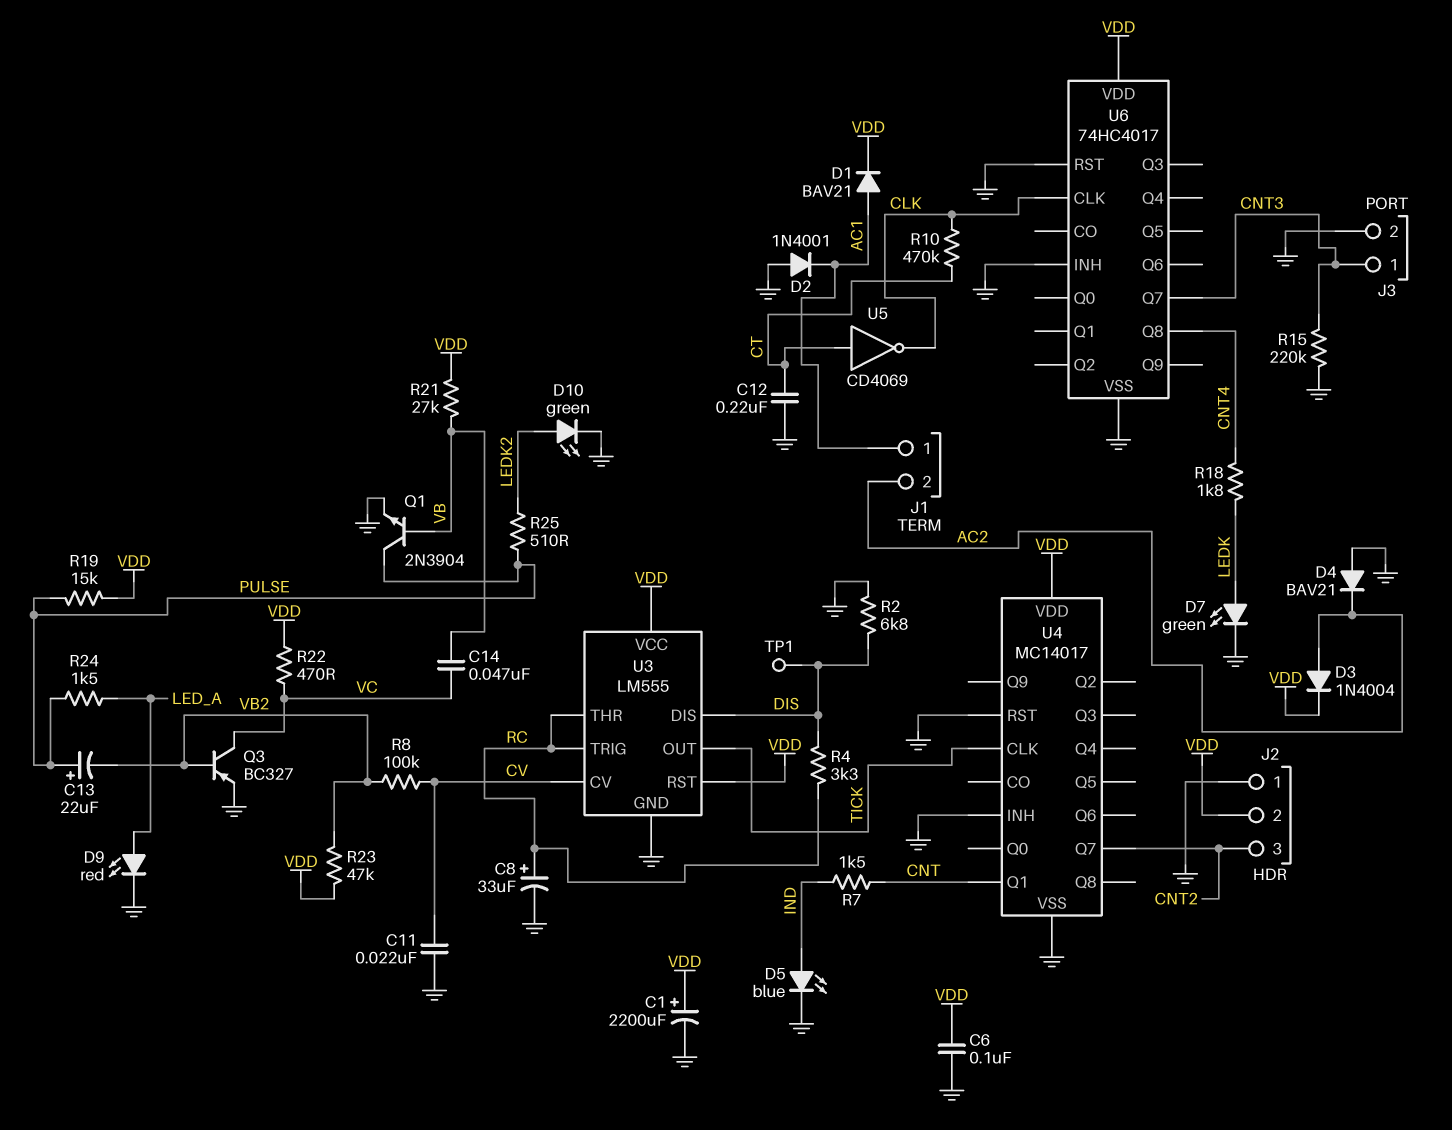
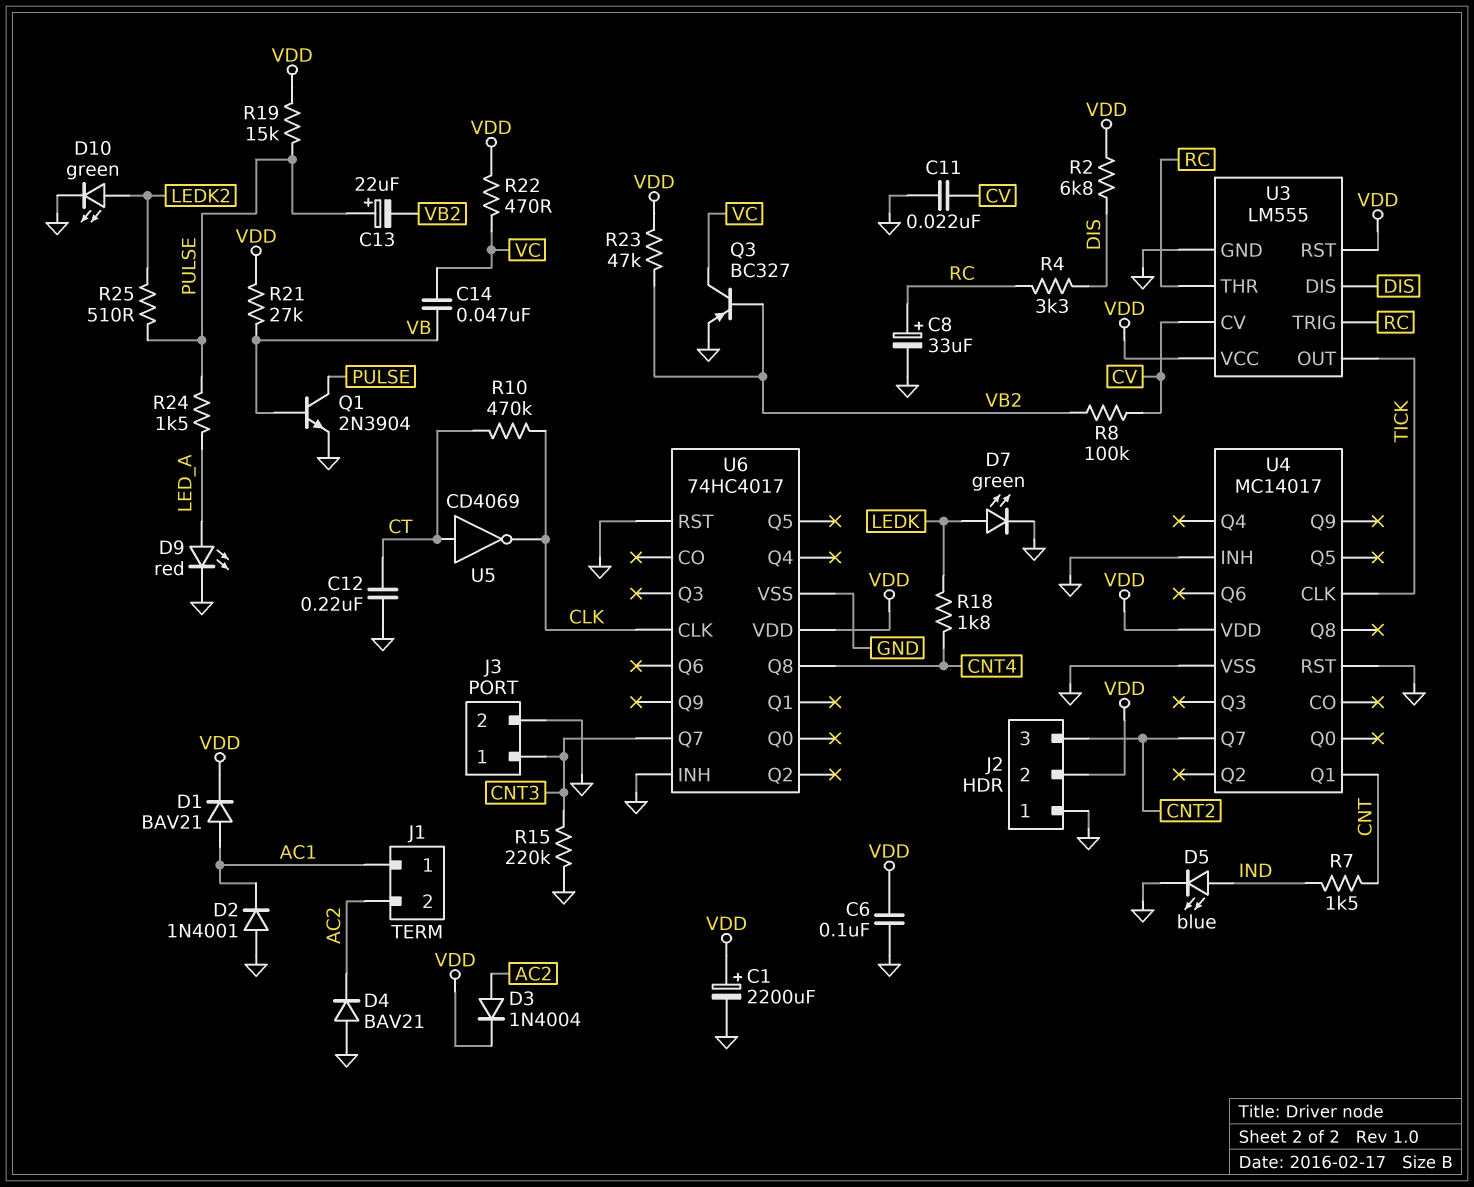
R2: 6.8k (DIS, GND) -> 6.8k (DIS, VDD)
TP1: test point (DIS) -> none

